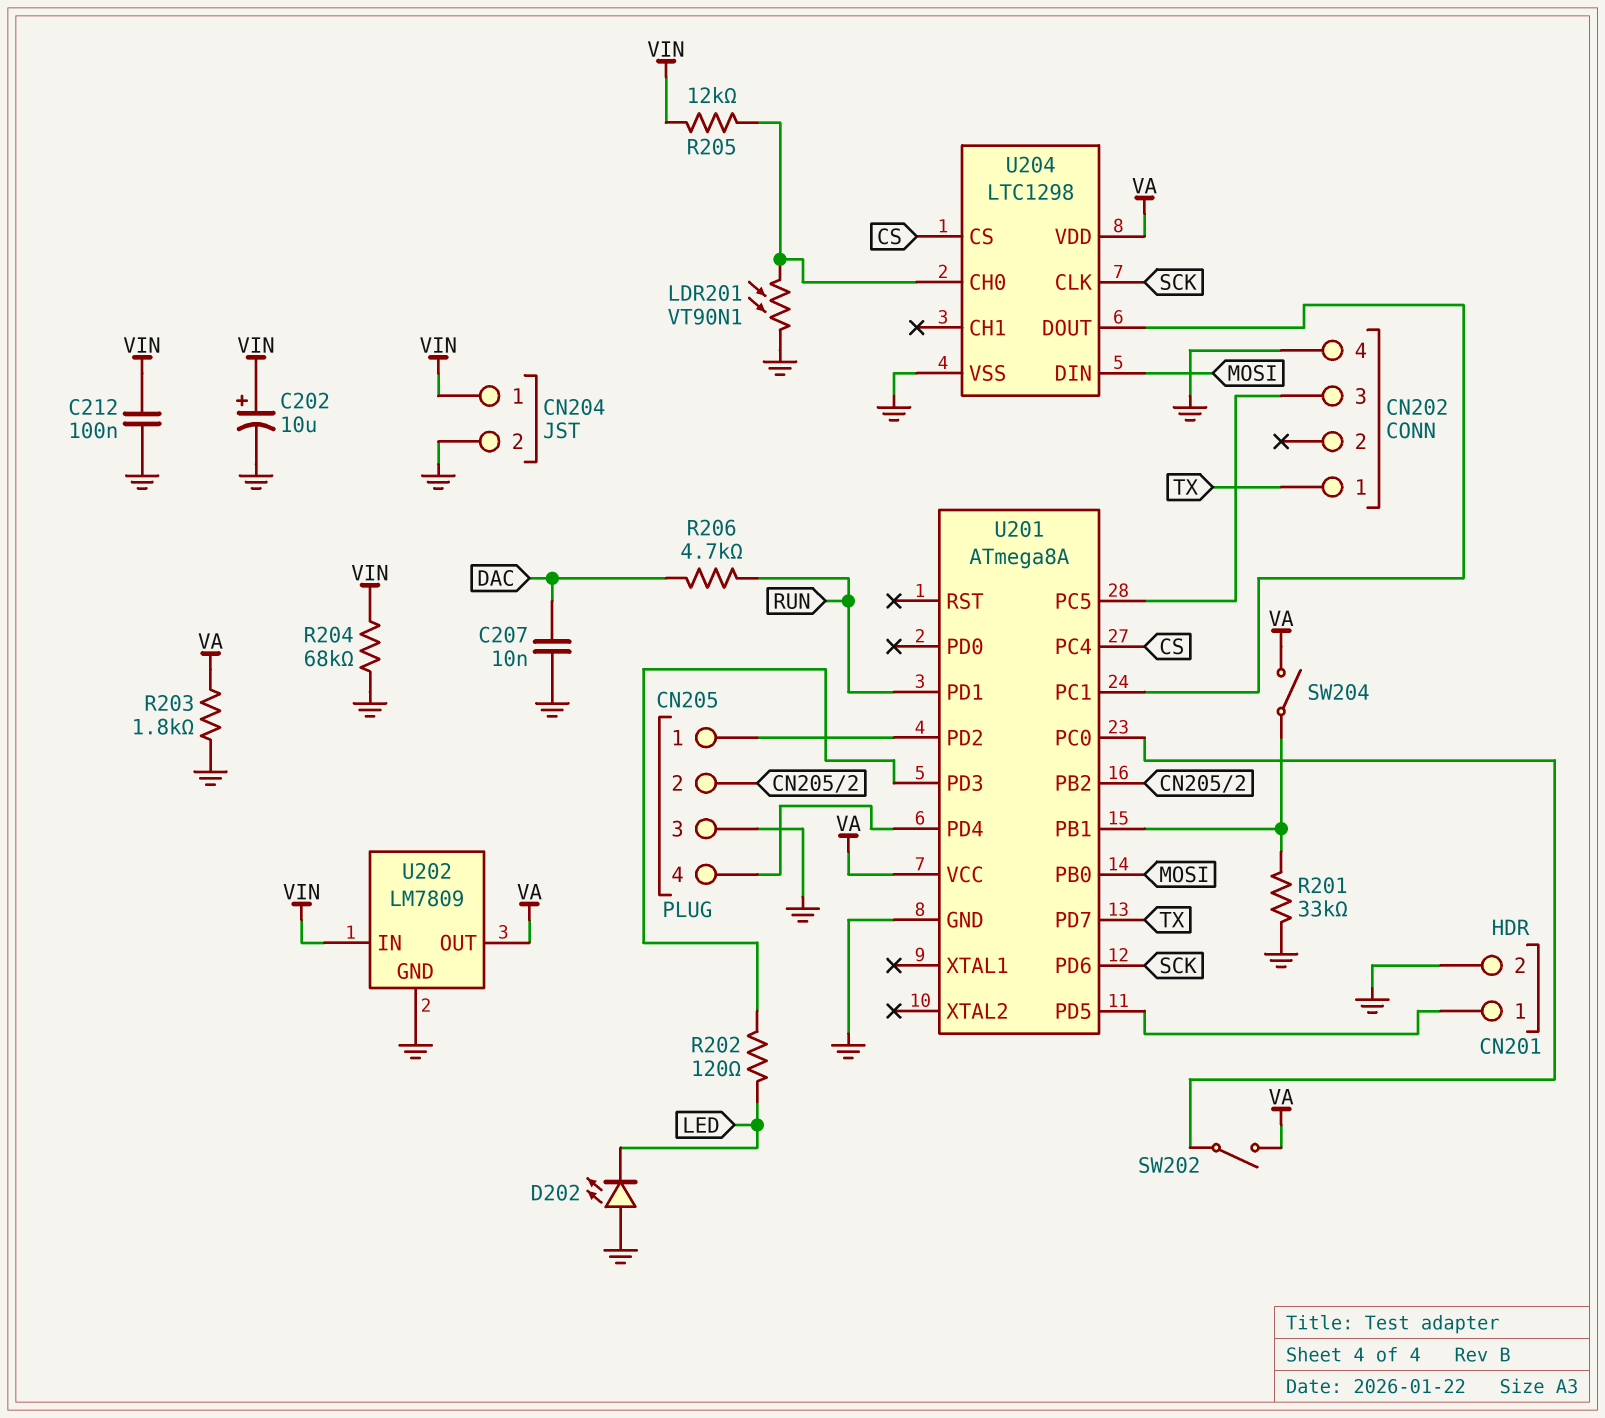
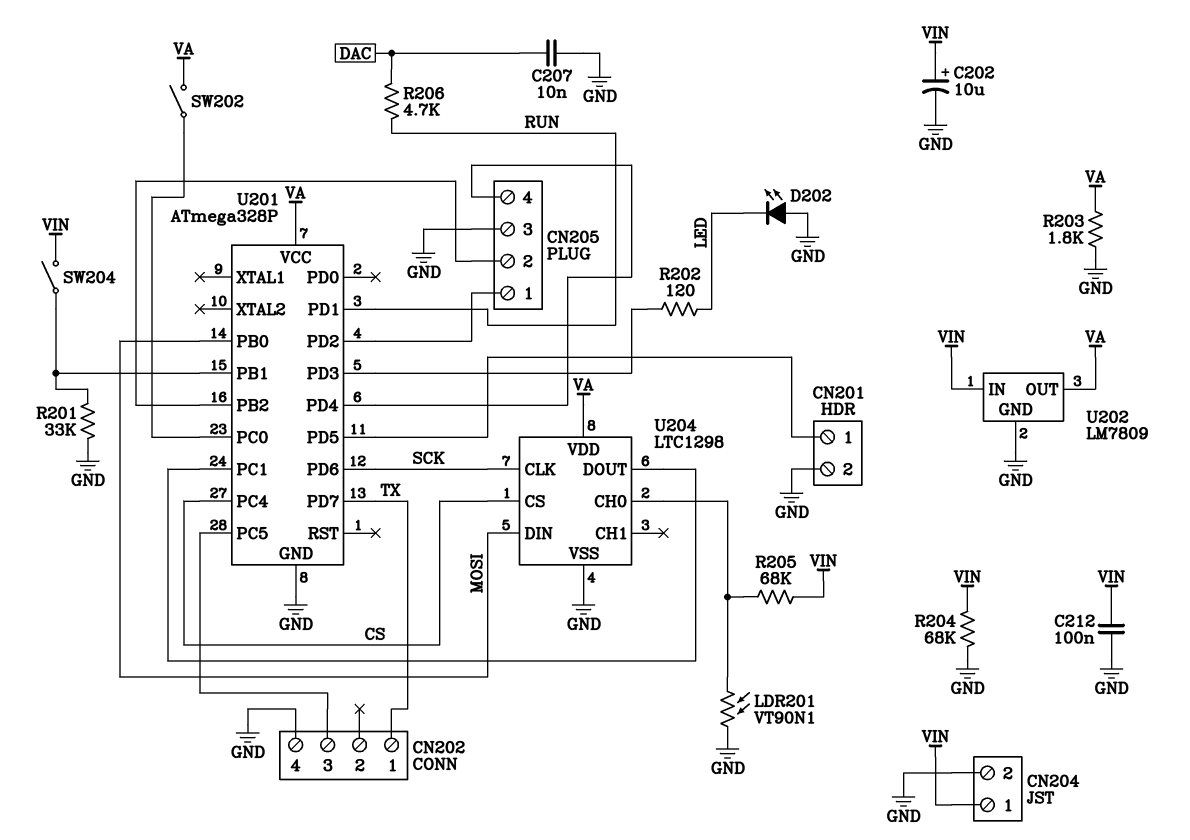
R205: 12k (U204/CH0, VIN) -> 68k (U204/CH0, VIN)
SW204: switch (U201/PB1, VA) -> switch (U201/PB1, VIN)
U201: ATmega8A -> ATmega328P

